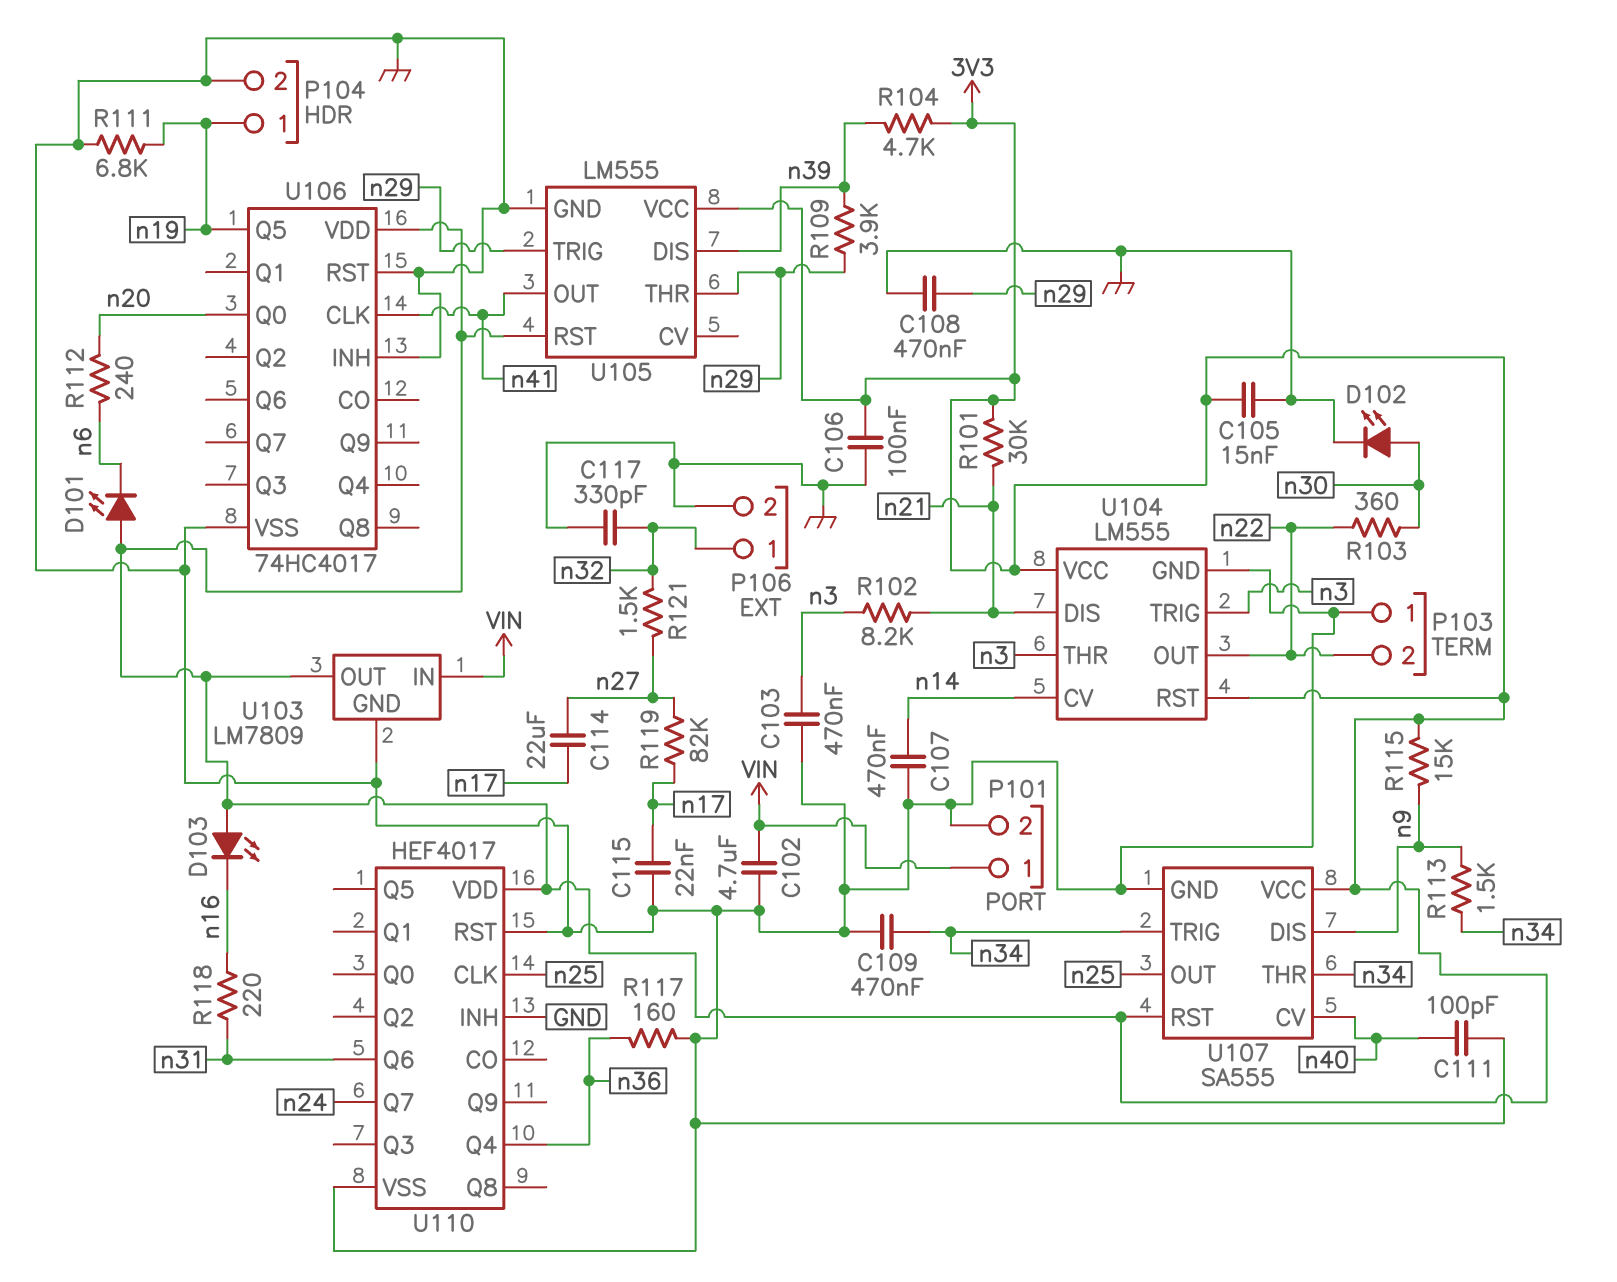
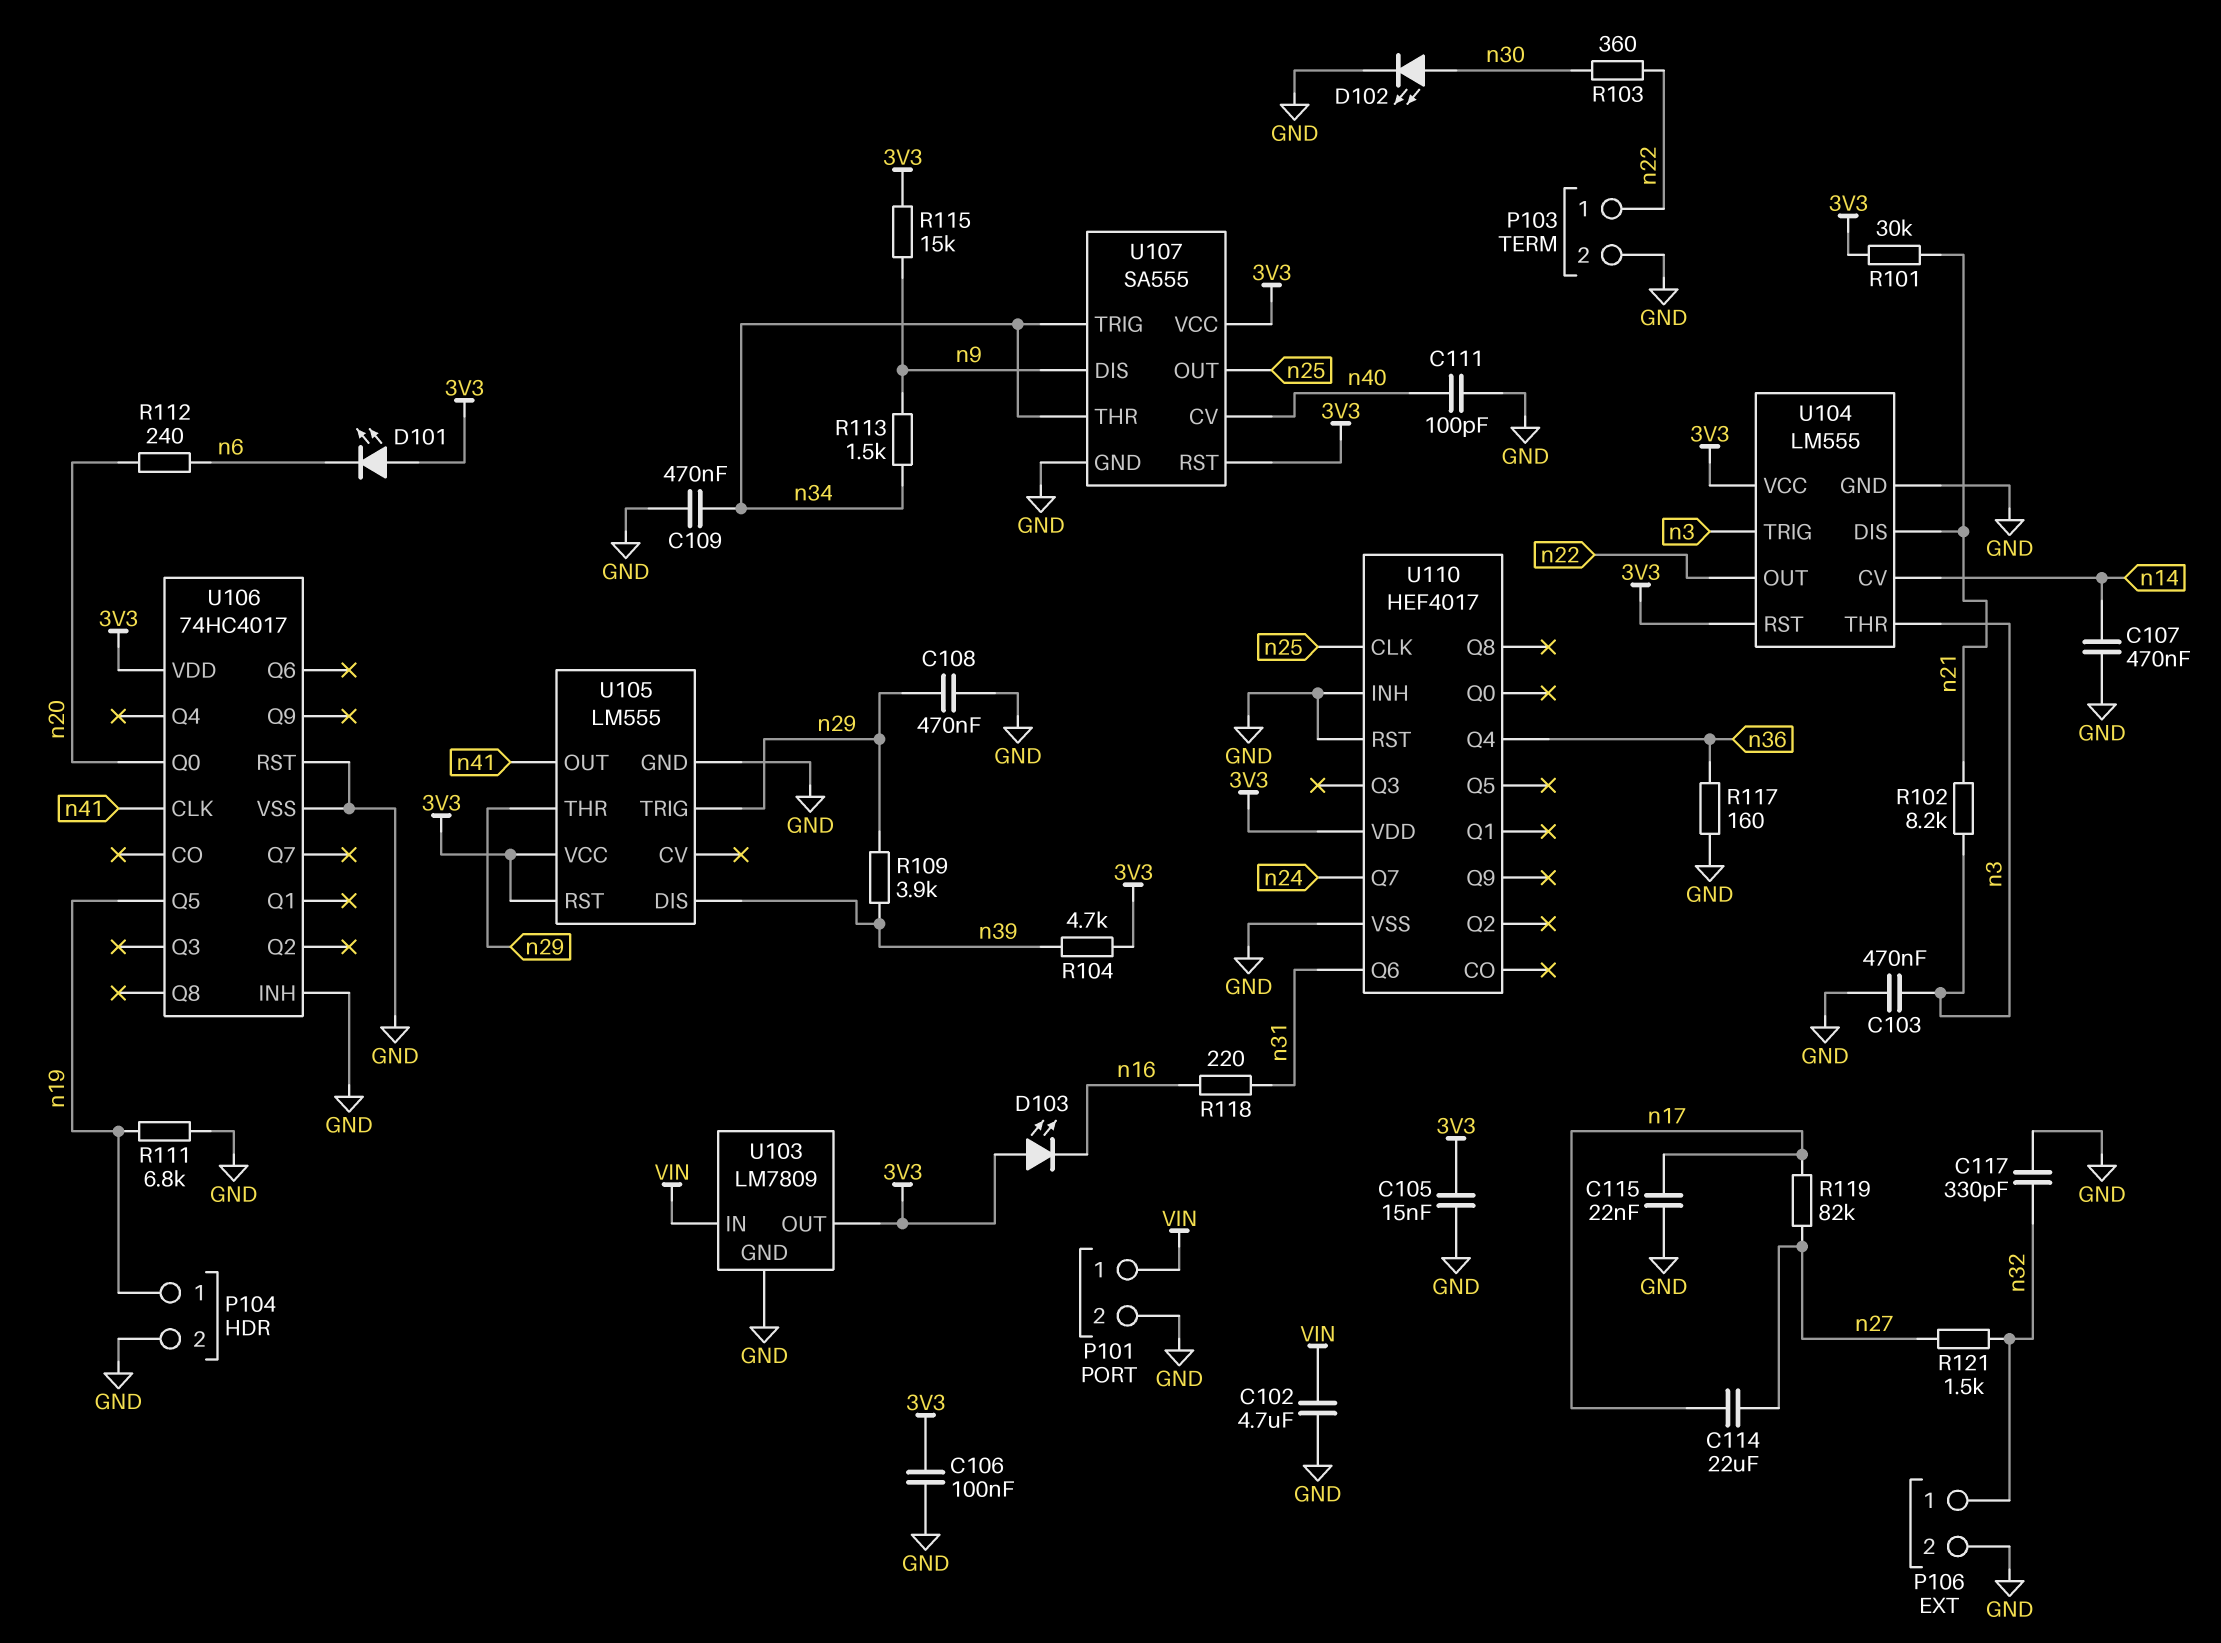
P103 pin 1: GND -> n22
P103 pin 2: n22 -> GND

